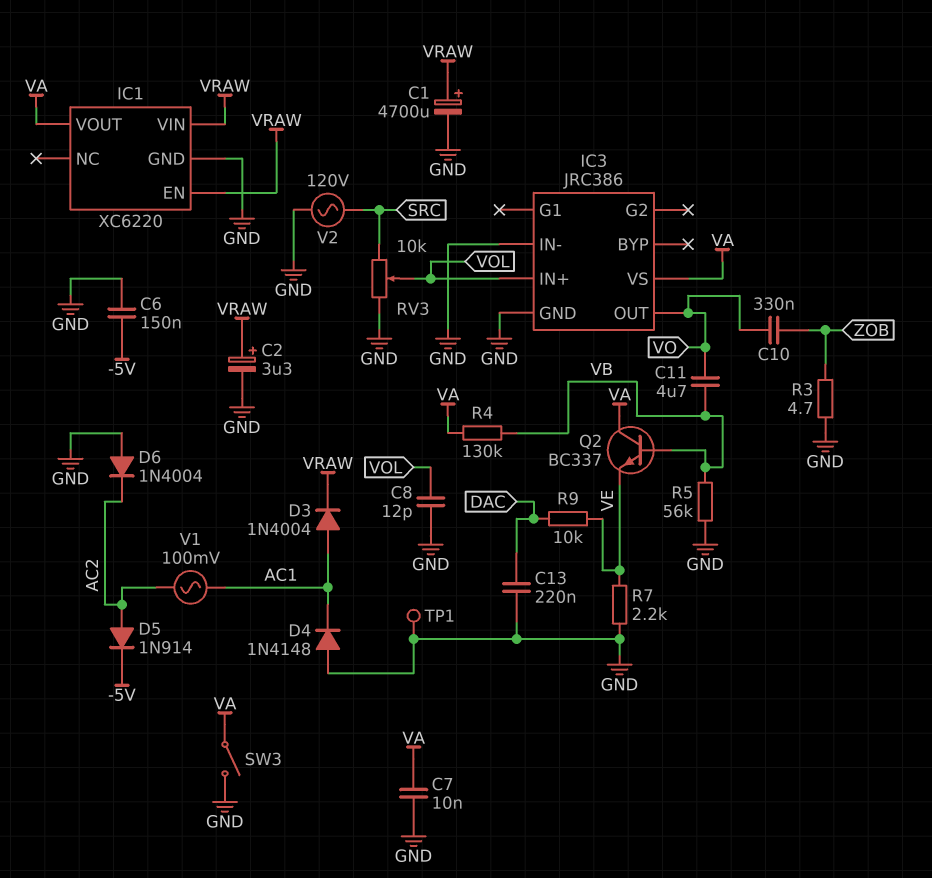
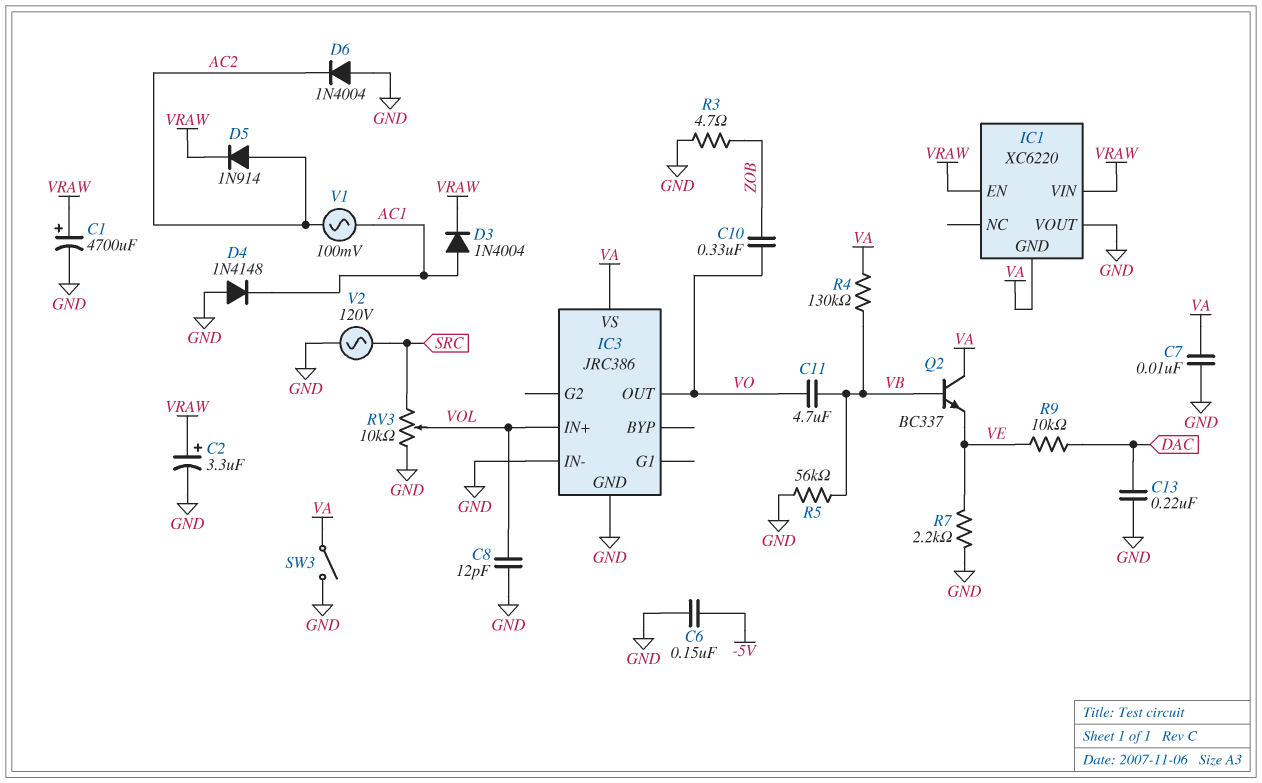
D5: diode 1N914 (A AC2, K -5V) -> diode 1N914 (A AC2, K VRAW)
IC1 pin GND: GND -> VA
IC1 pin VOUT: VA -> GND
TP1: test point (GND) -> none

